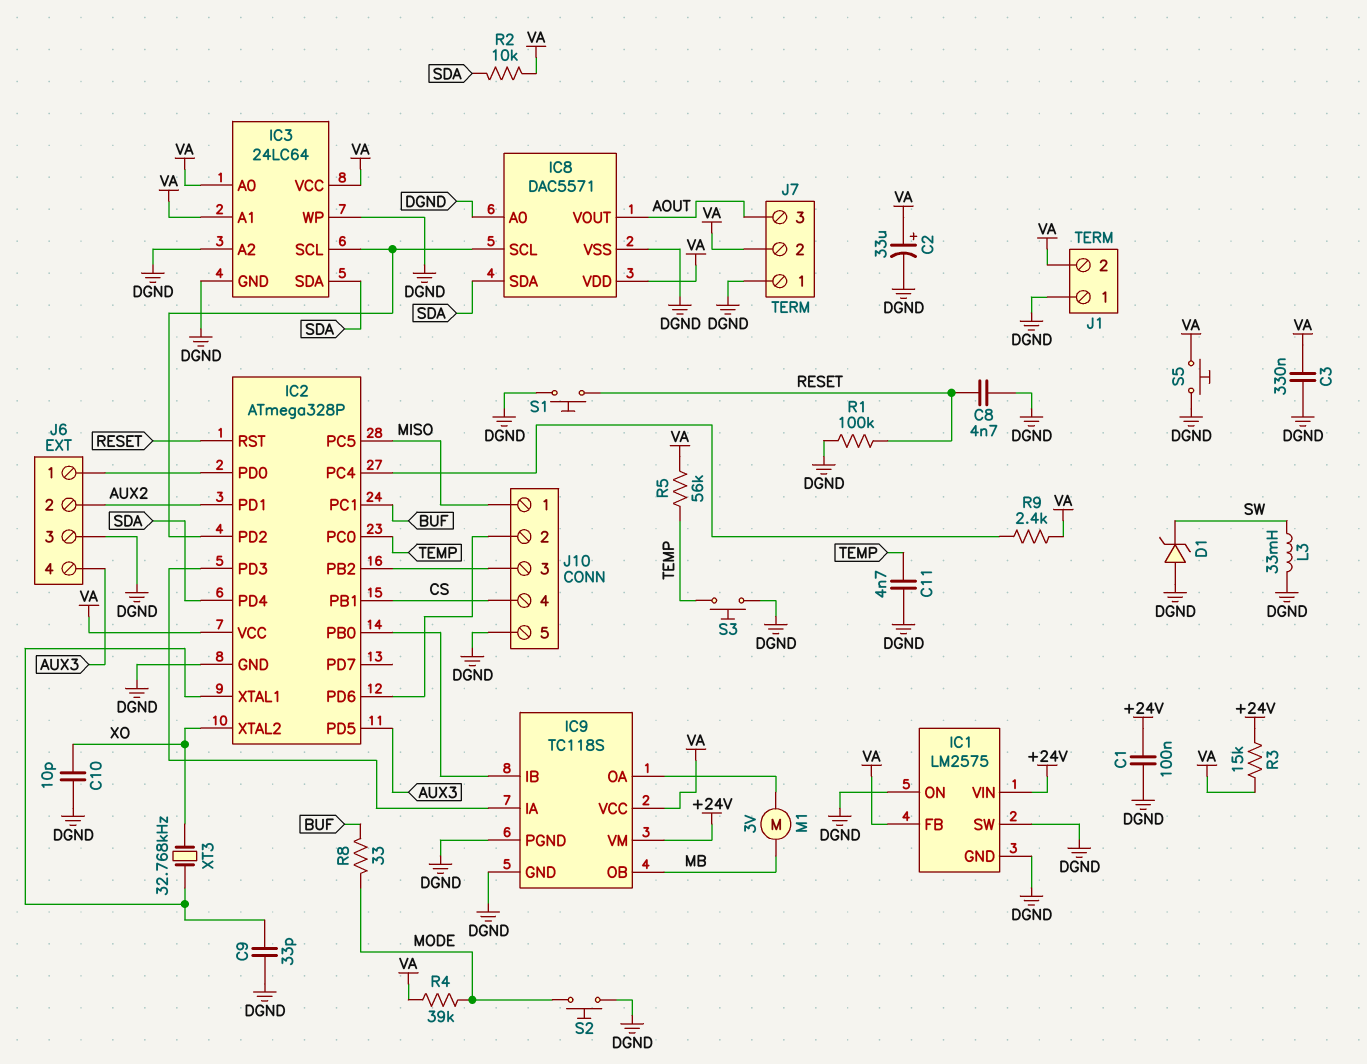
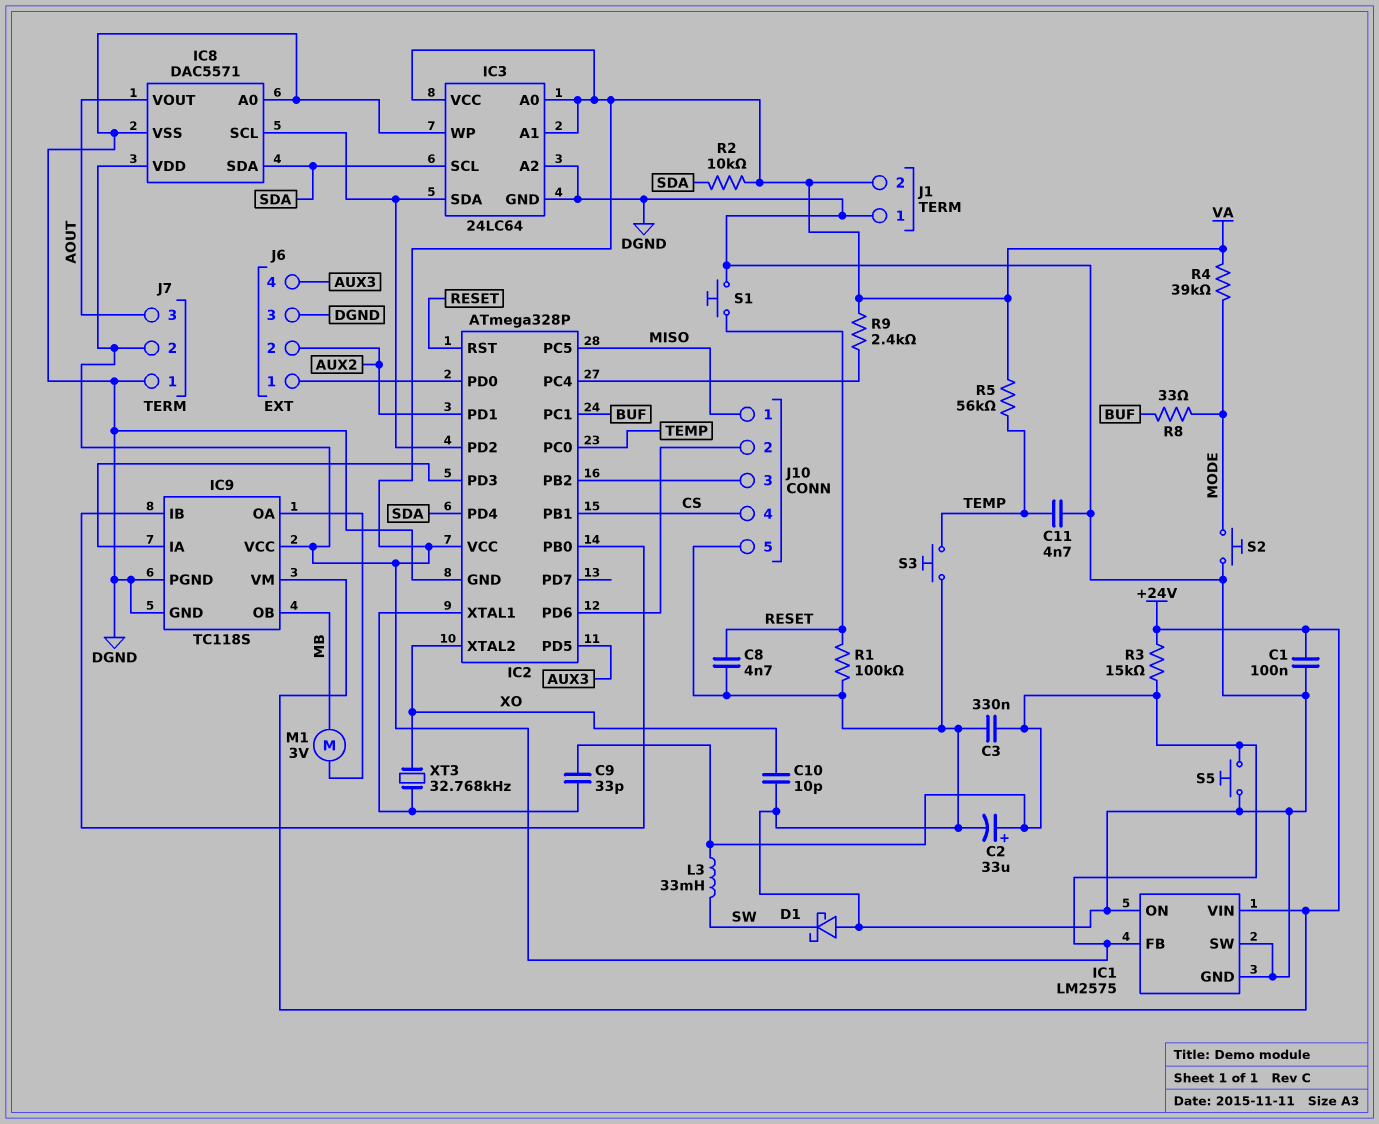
C9: 33pF (DGND, IC2/XTAL1) -> 33pF (IC2/XTAL1, VA)
D1: zener (A DGND, K SW) -> schottky (A DGND, K SW)
IC3 pin SCL: IC2/PD2 -> SDA
IC3 pin SDA: SDA -> IC2/PD2
L3: 33mH (DGND, SW) -> 33mH (SW, VA)

